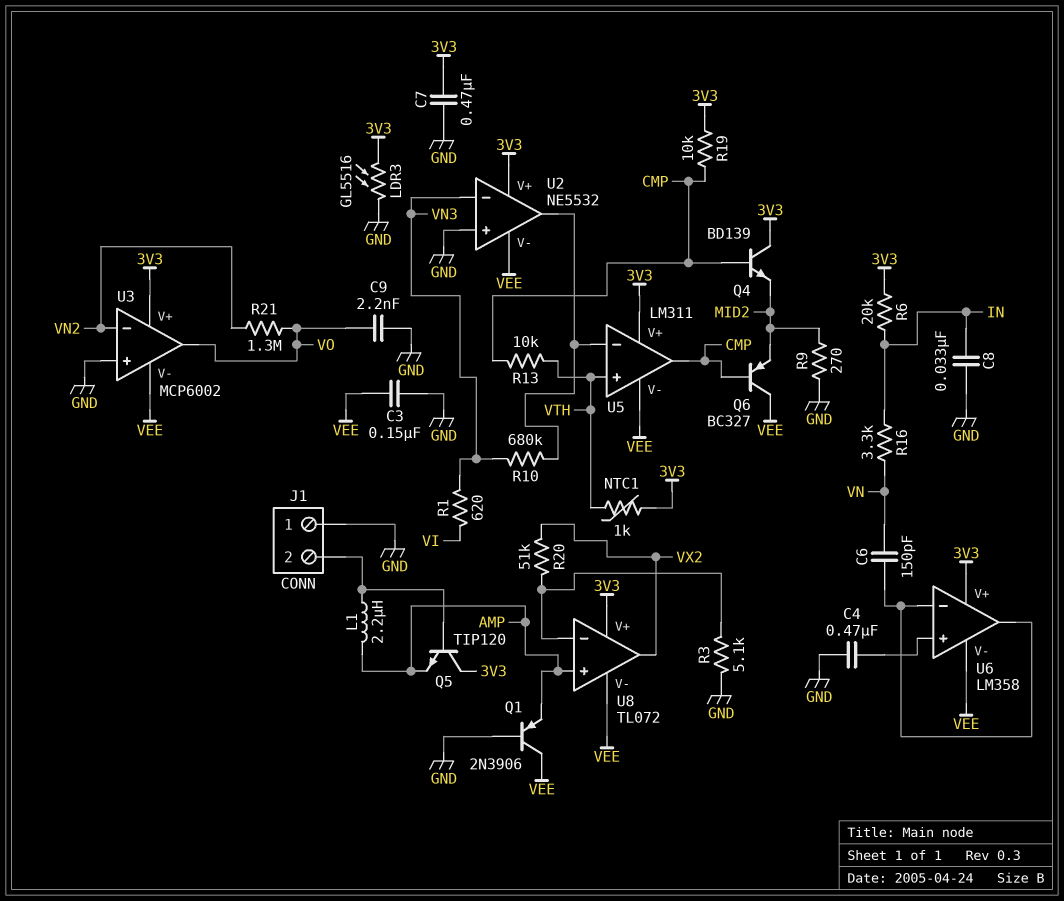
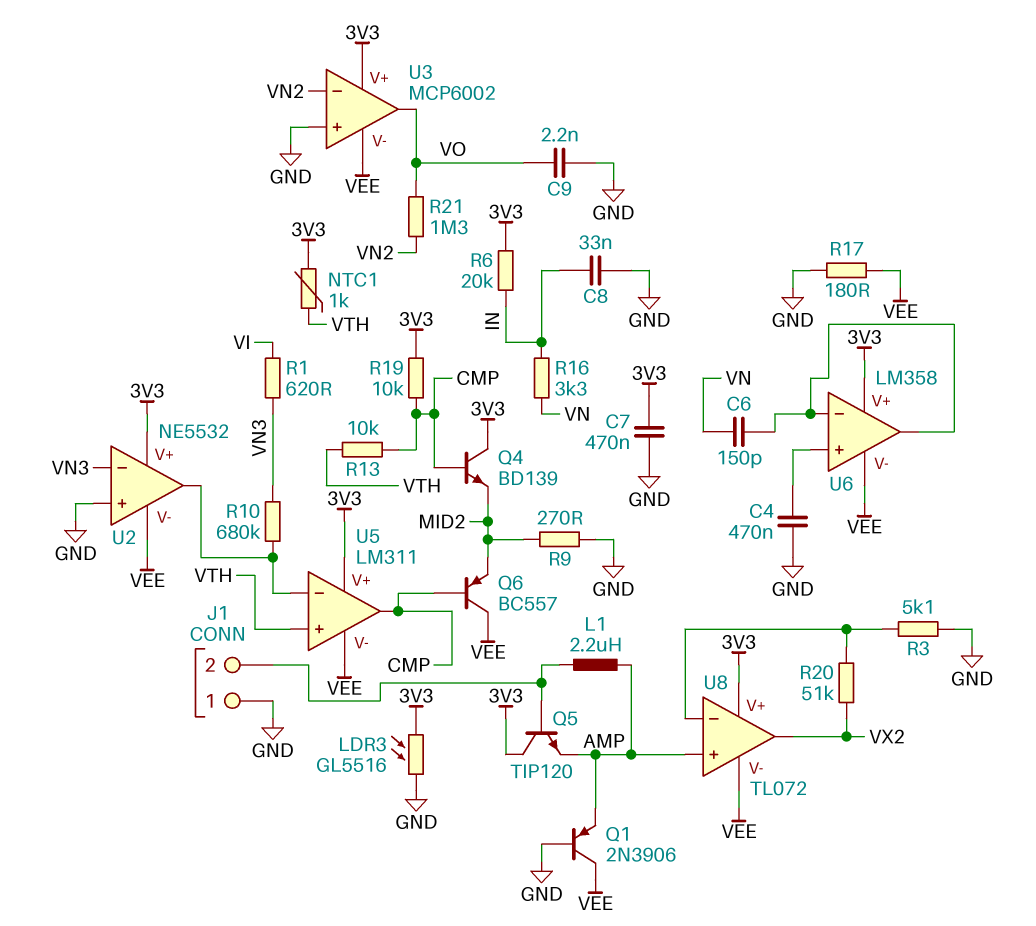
C3: 150nF (GND, VEE) -> none
Q6: PNP BC327 (B CMP, C VEE, E MID2) -> PNP BC557 (B CMP, C VEE, E MID2)
R17: none -> 180 (GND, VEE)

